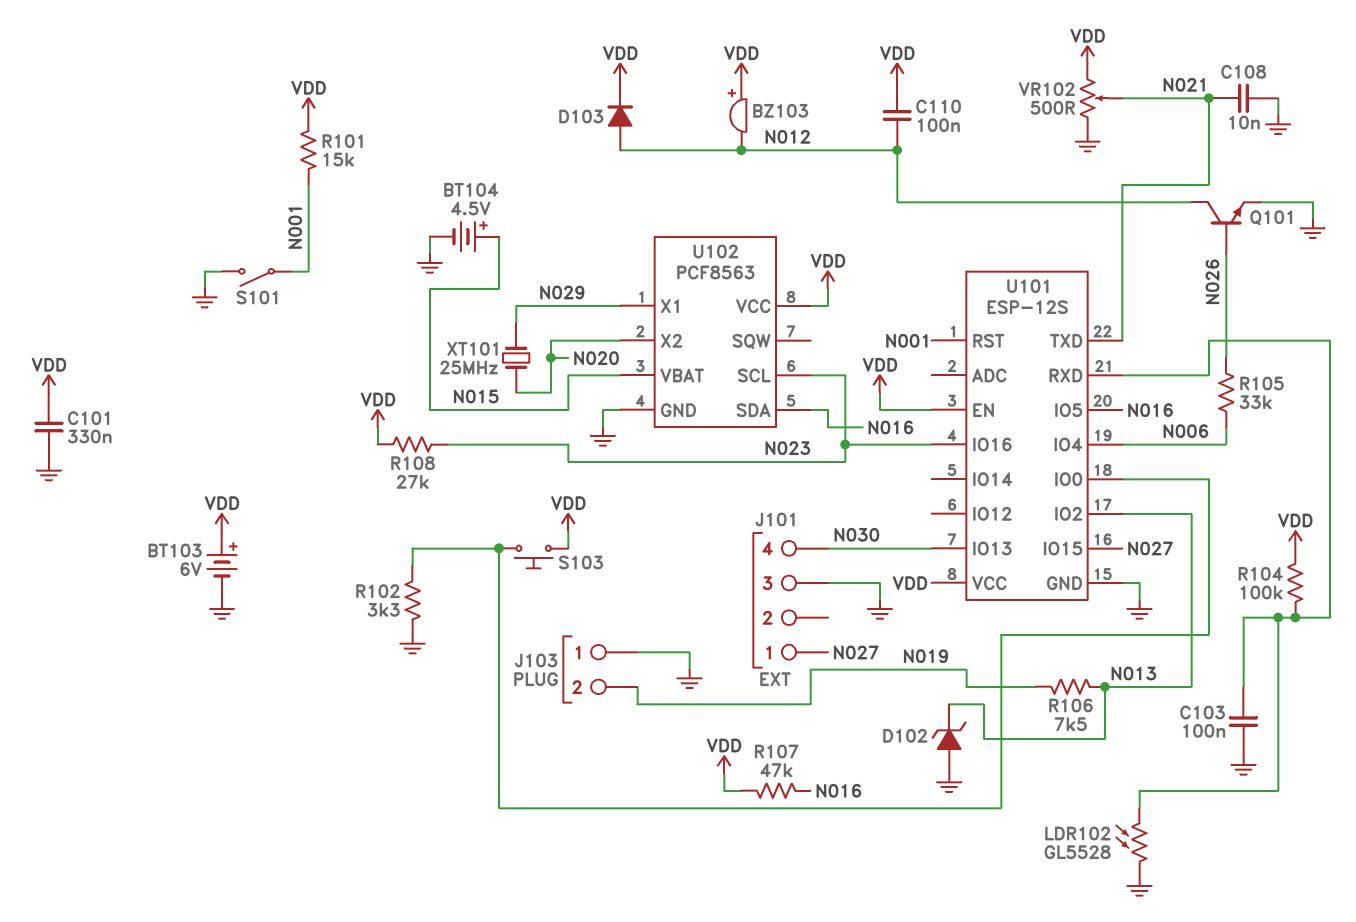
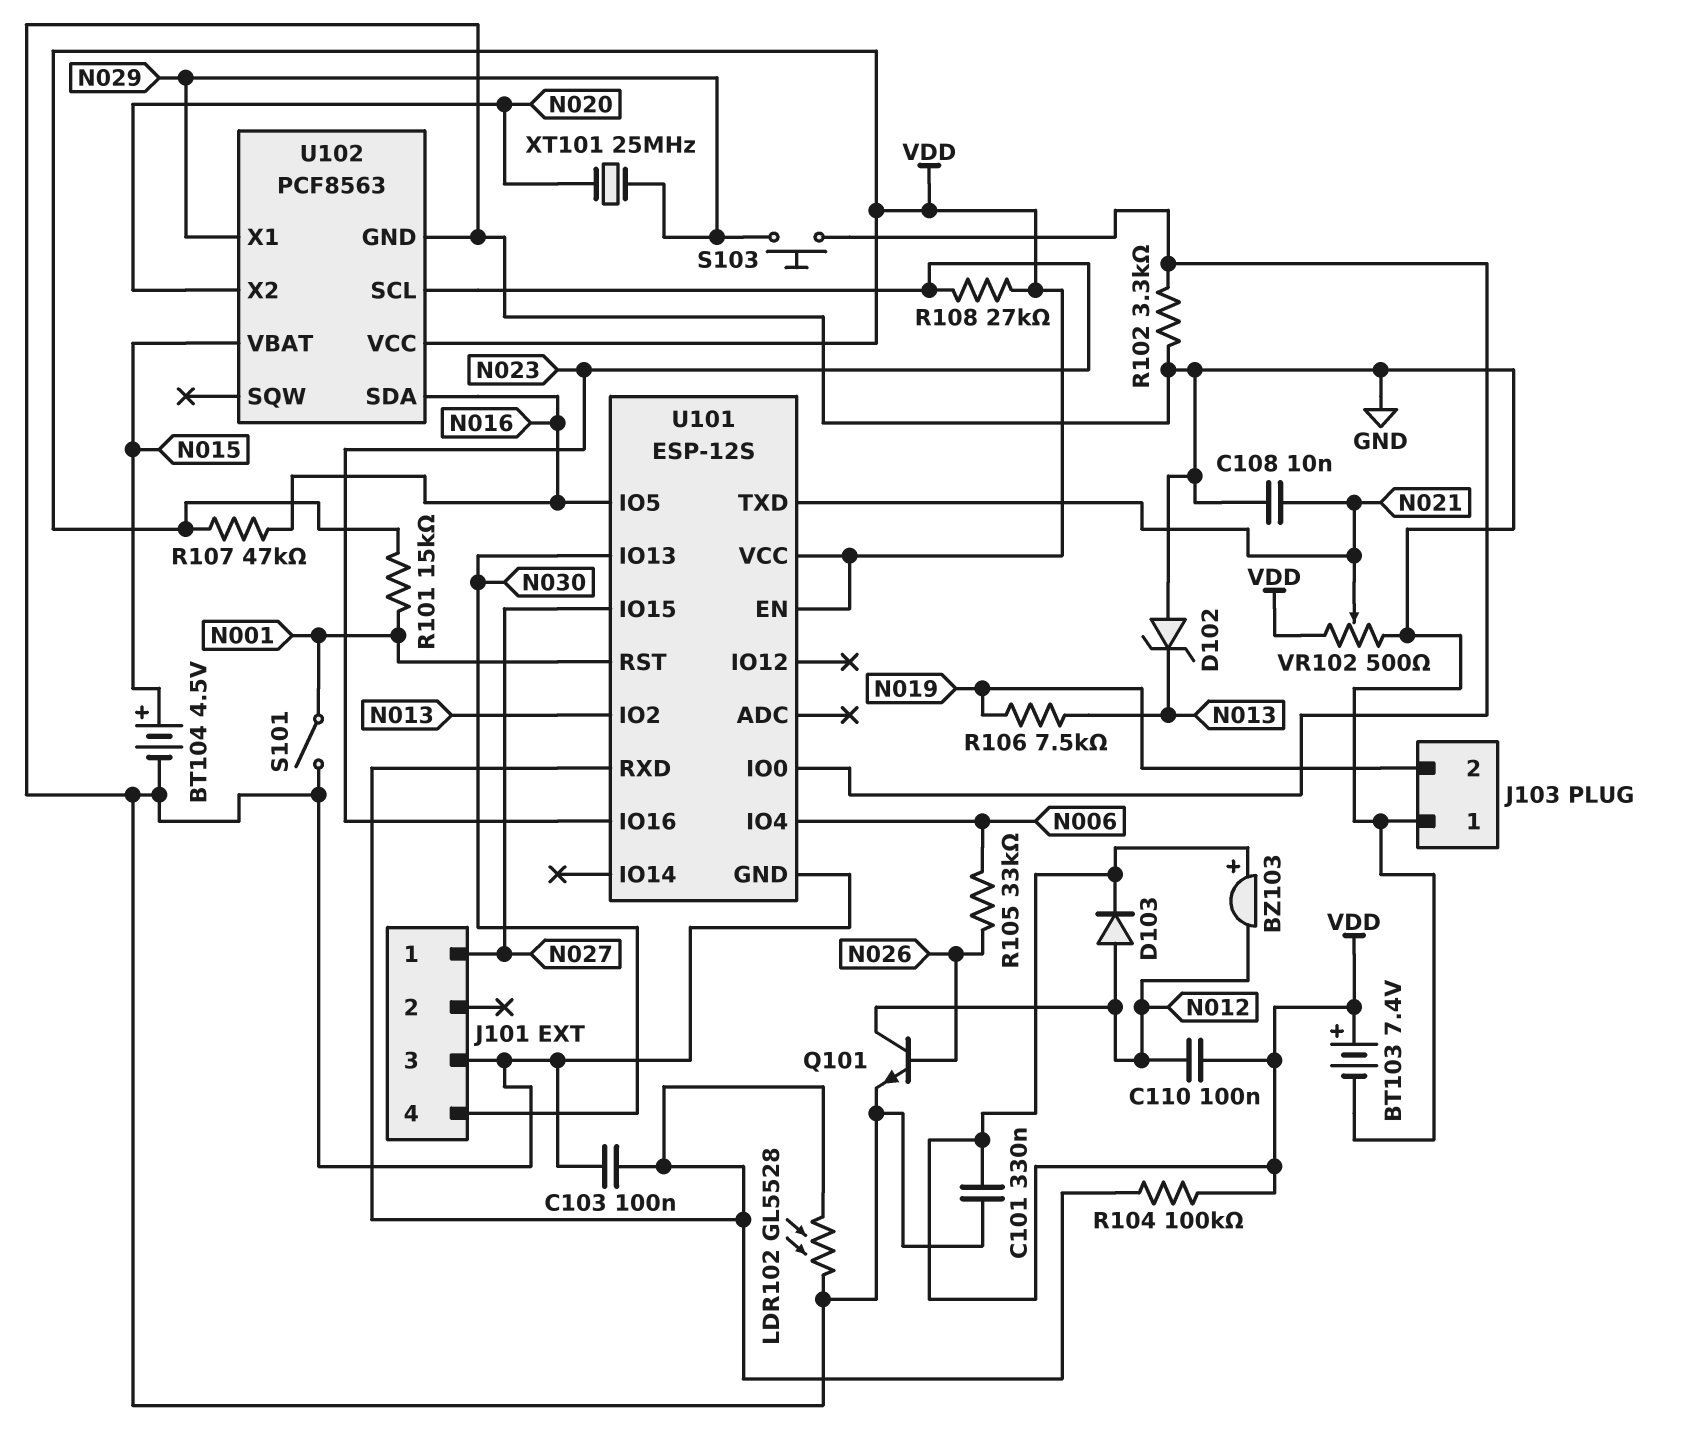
BT103: 6V (plus VDD, minus GND) -> 7.4V (plus VDD, minus GND)
S103: button (U101/IO0, VDD) -> button (N029, U101/IO0)

